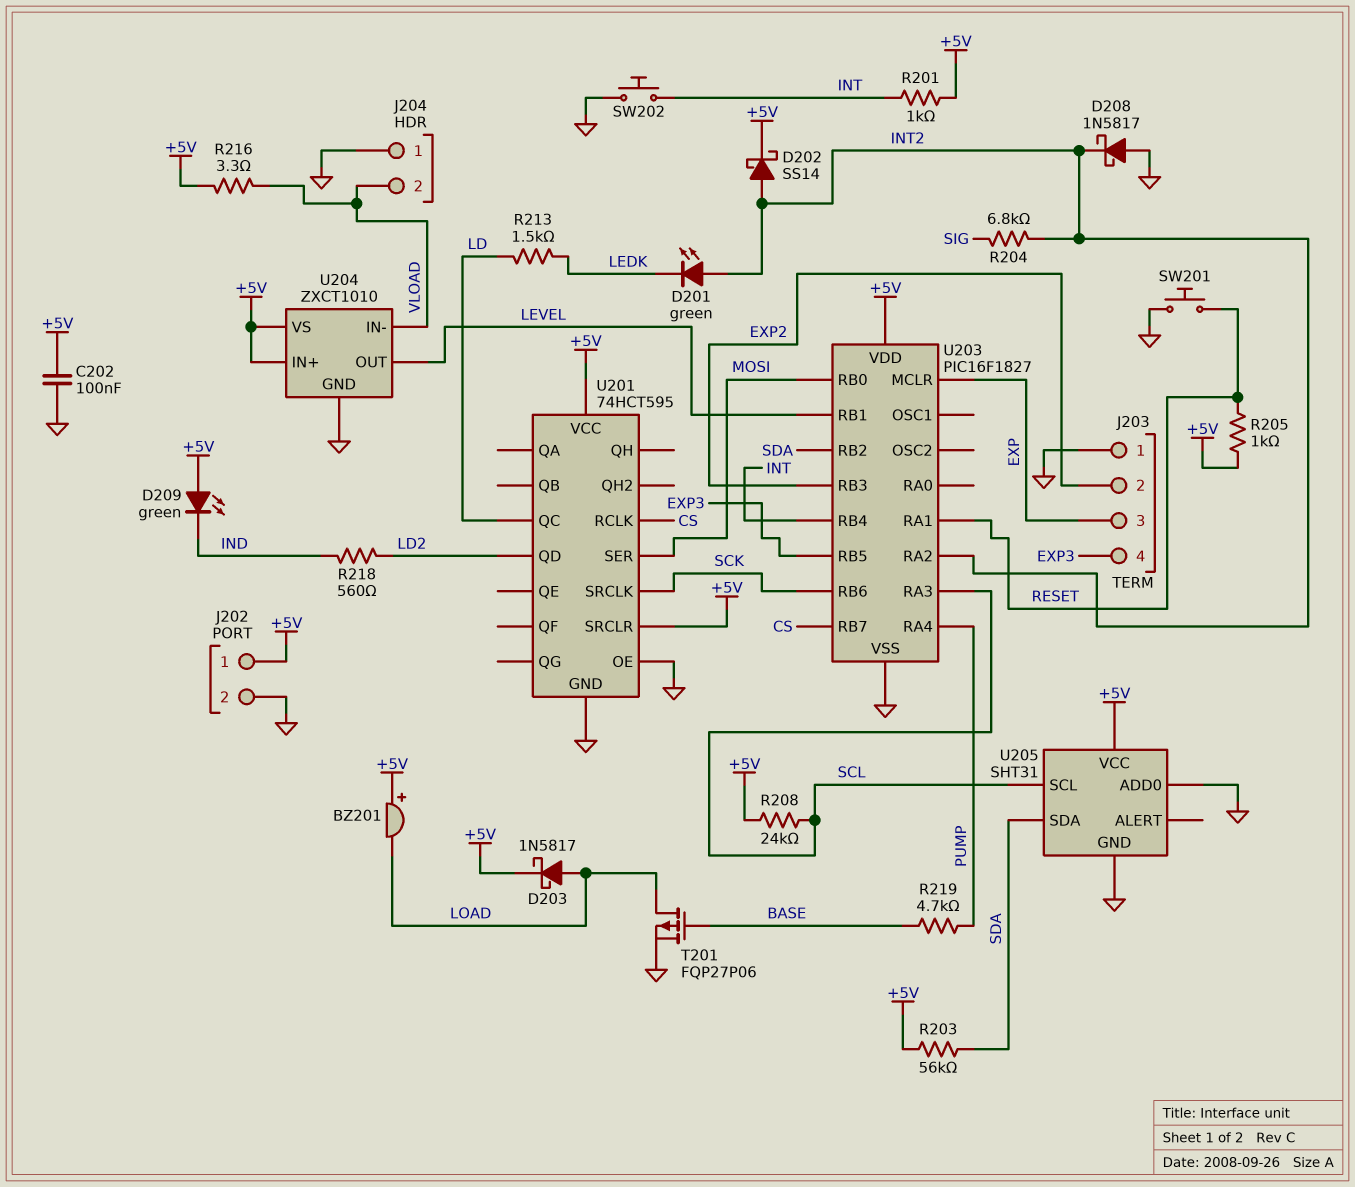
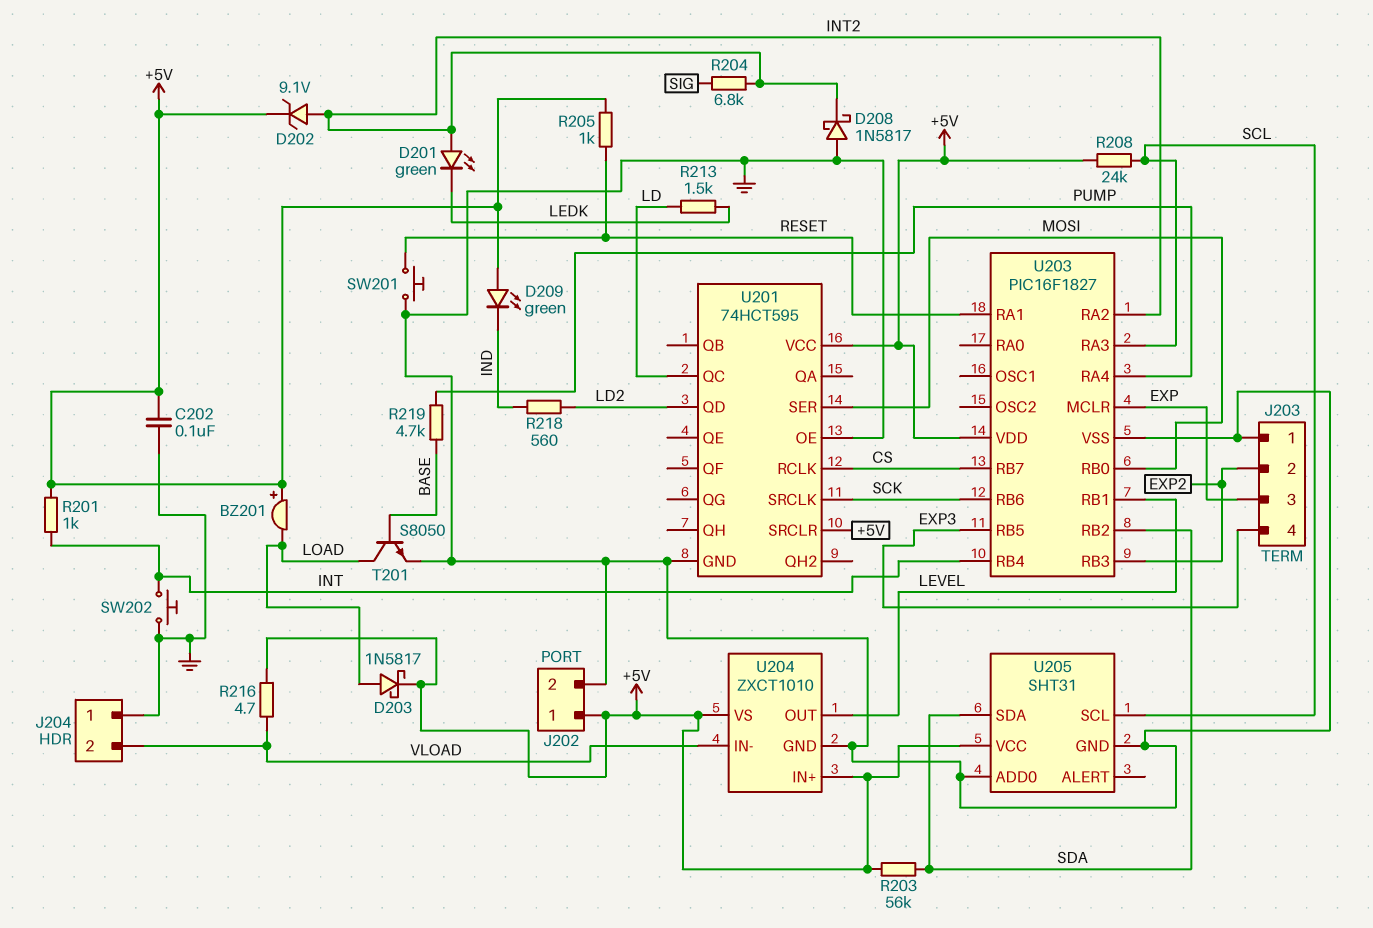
D202: schottky SS14 (A INT2, K +5V) -> zener 9.1V (A INT2, K +5V)
R216: 3.3 (+5V, VLOAD) -> 4.7 (+5V, VLOAD)
T201: PMOS FQP27P06 (G BASE, D LOAD, S GND) -> NPN S8050 (B BASE, C LOAD, E GND)

